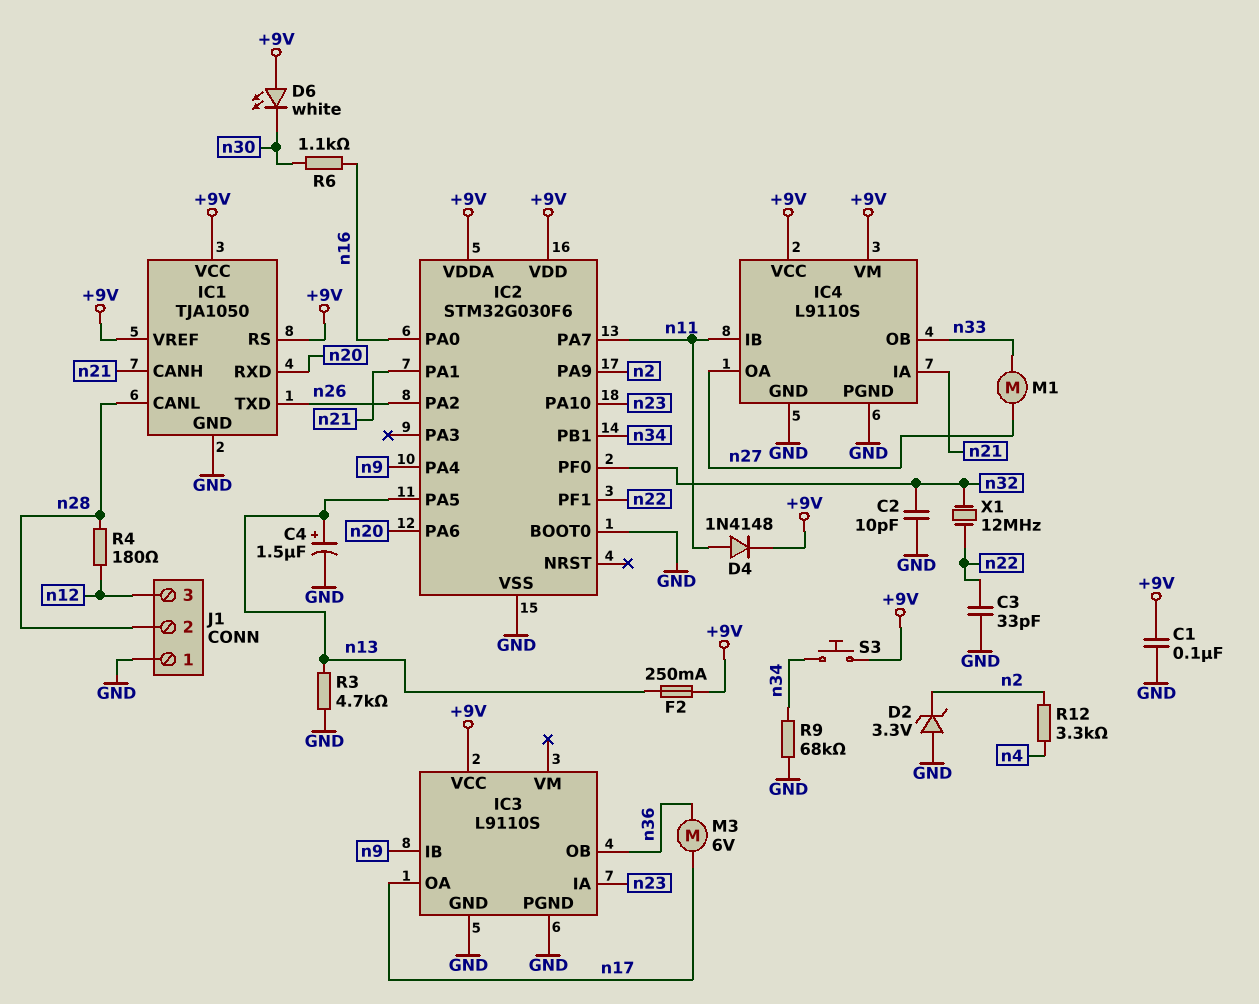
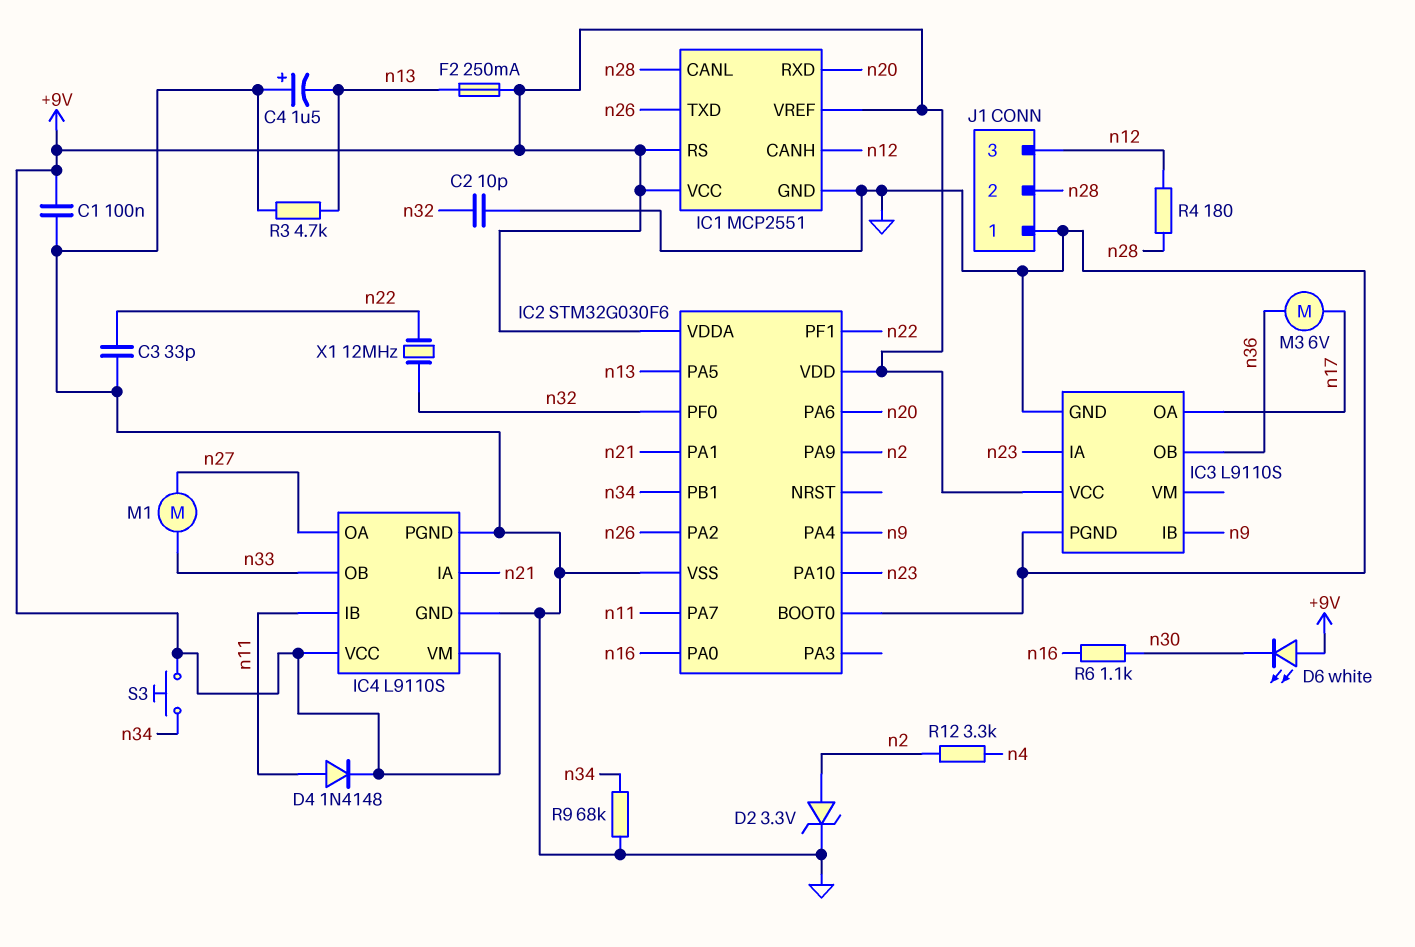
C4: 1.5uF (plus n13, minus GND) -> 1.5uF (plus GND, minus n13)
D2: zener 3.3V (A GND, K n2) -> zener 3.3V (A n2, K GND)
IC1: TJA1050 -> MCP2551
IC1 pin CANH: n21 -> n12

